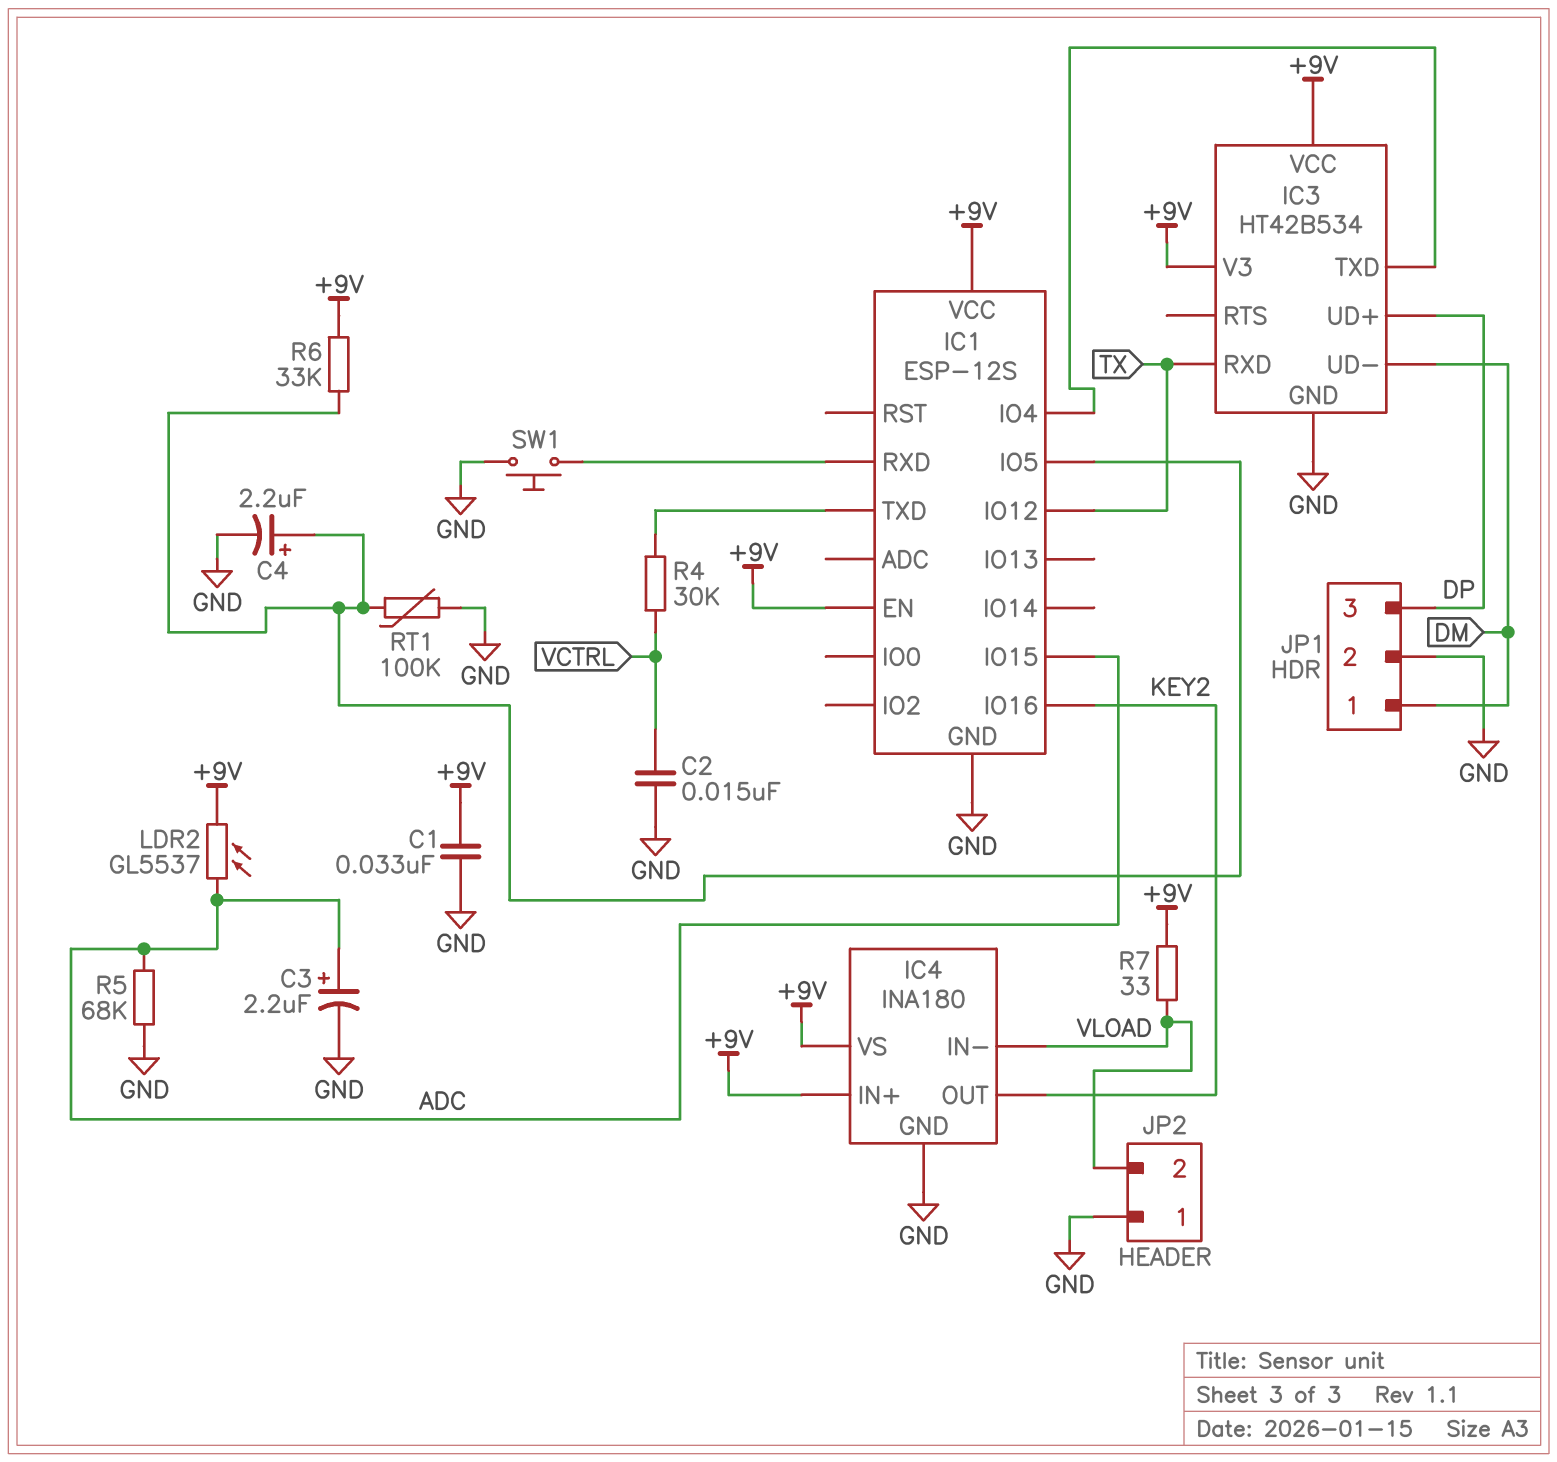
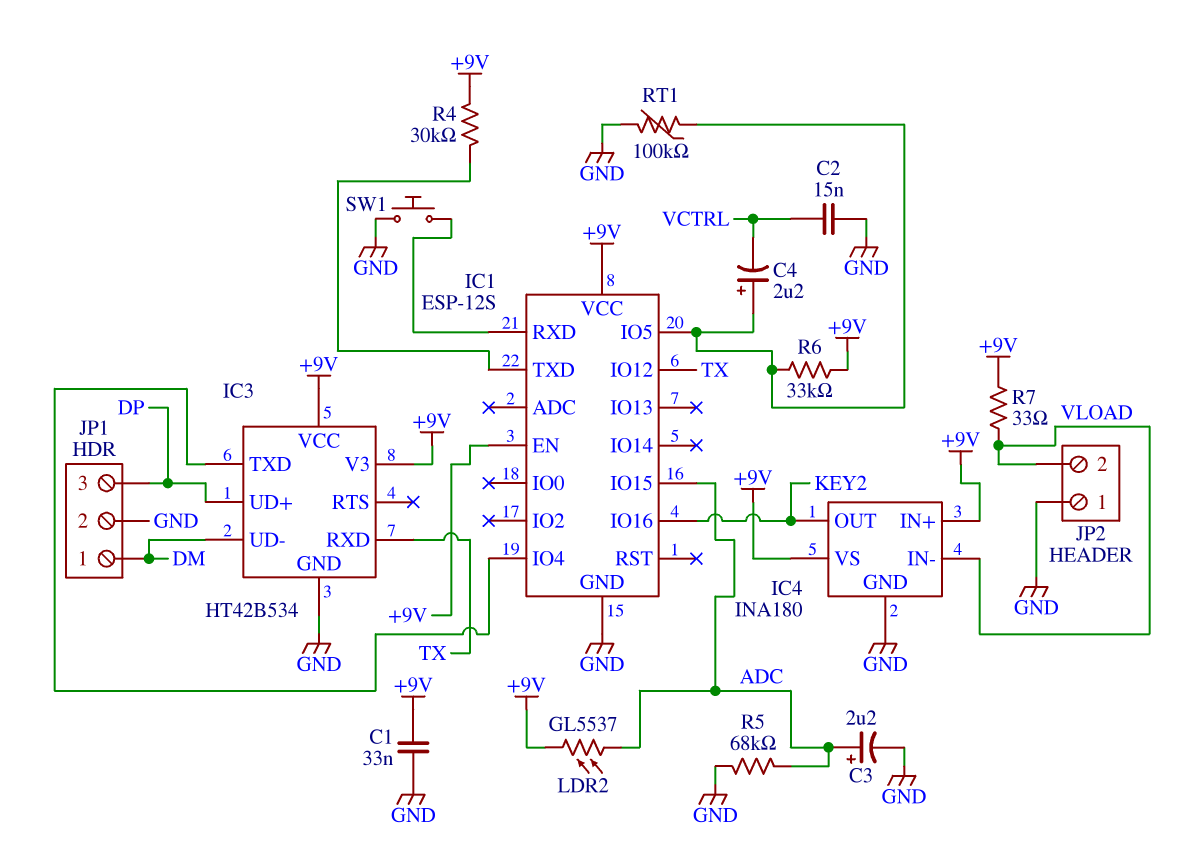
C4: 2.2uF (plus IC1/IO5, minus GND) -> 2.2uF (plus IC1/IO5, minus VCTRL)
R4: 30k (IC1/TXD, VCTRL) -> 30k (+9V, IC1/TXD)

